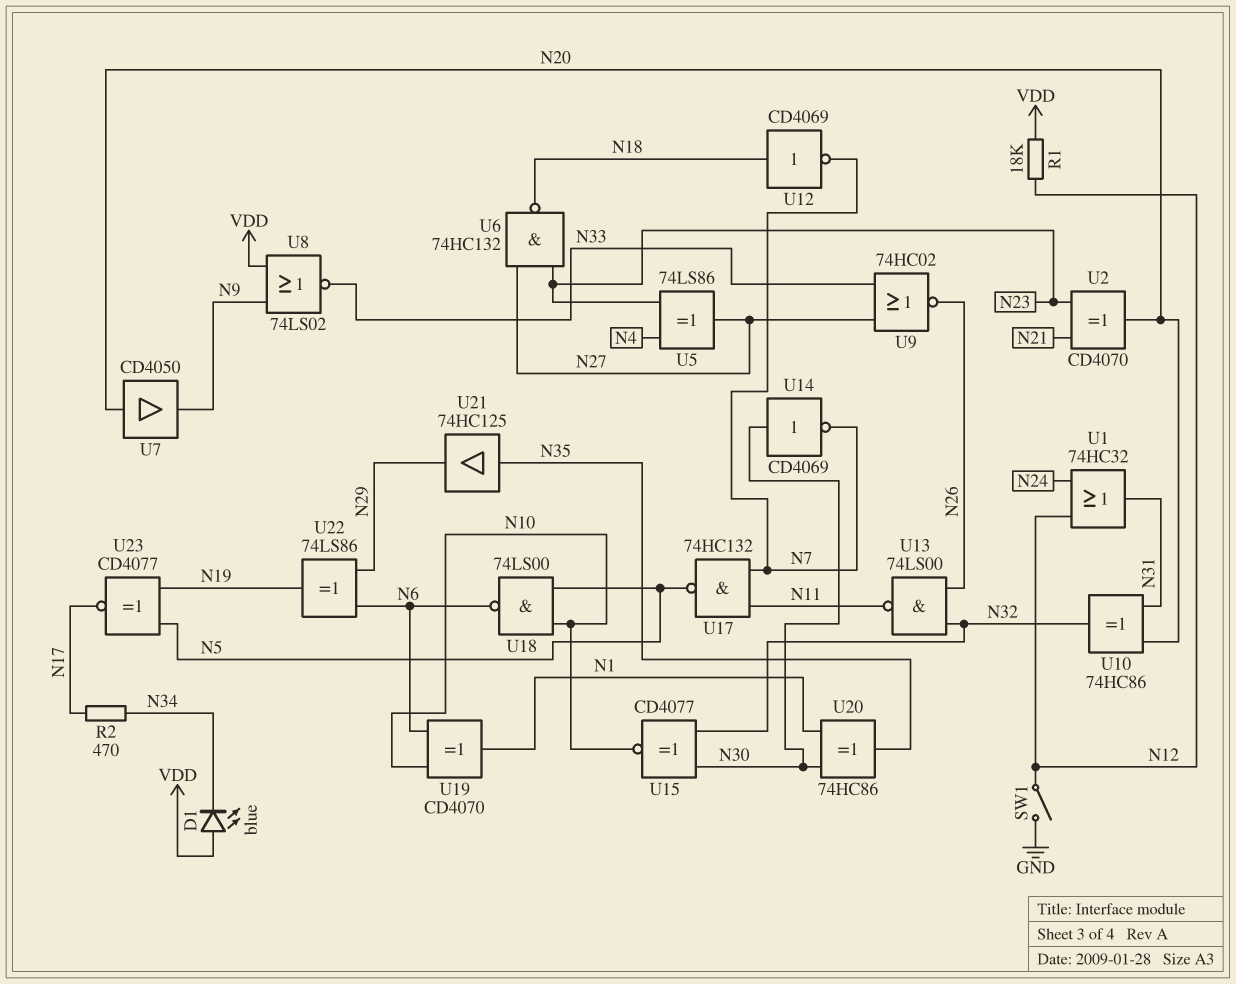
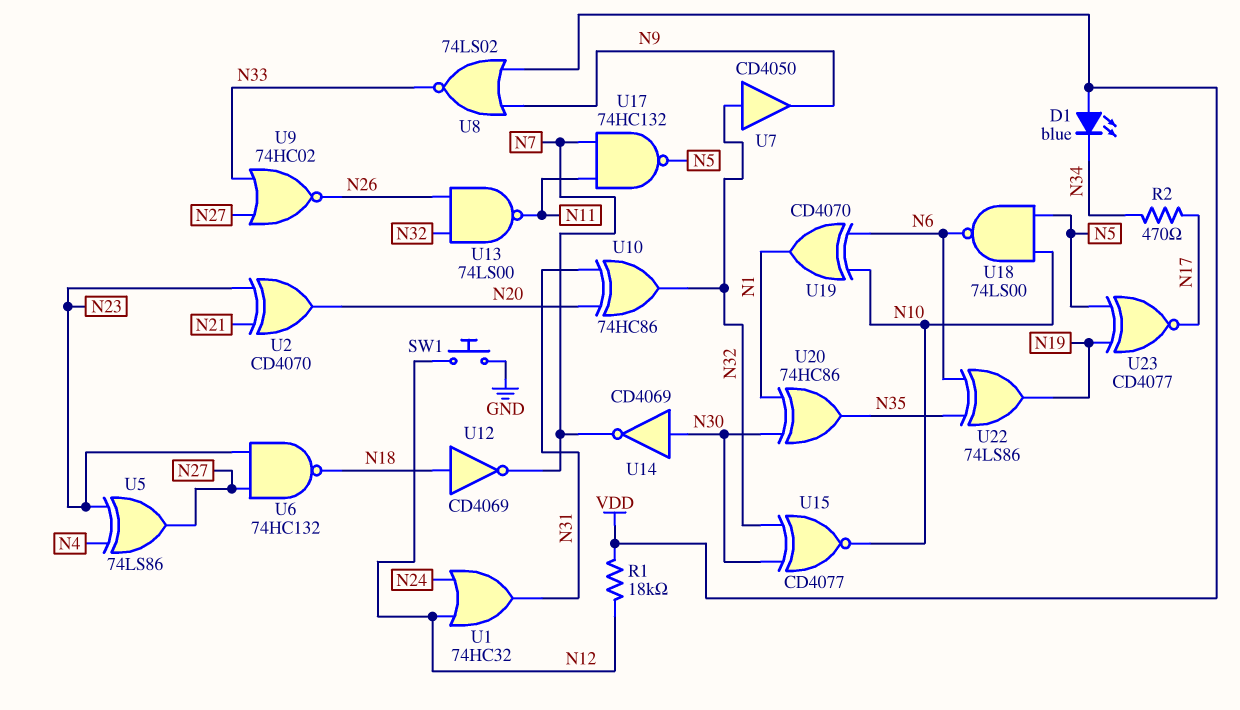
SW1: switch (GND, N12) -> button (GND, N12)
U7: buffer CD4050 (in N20, out N9) -> buffer CD4050 (in N32, out N9)
U21: buffer 74HC125 (in N35, out N29) -> none
U22: XOR 74LS86 (in N6, in N29, out N19) -> XOR 74LS86 (in N6, in N35, out N19)

